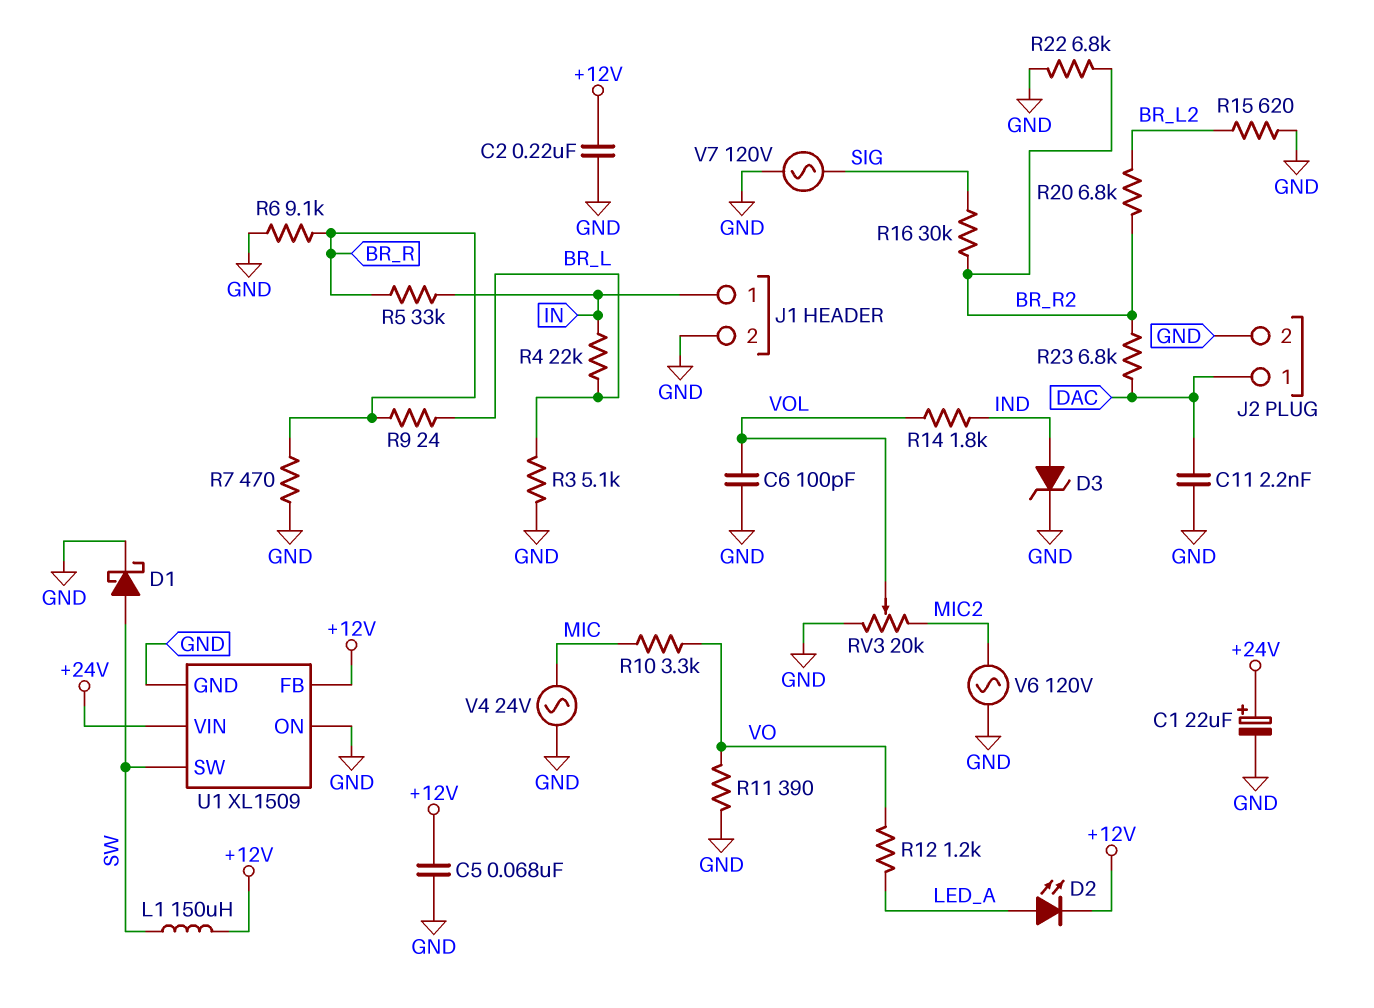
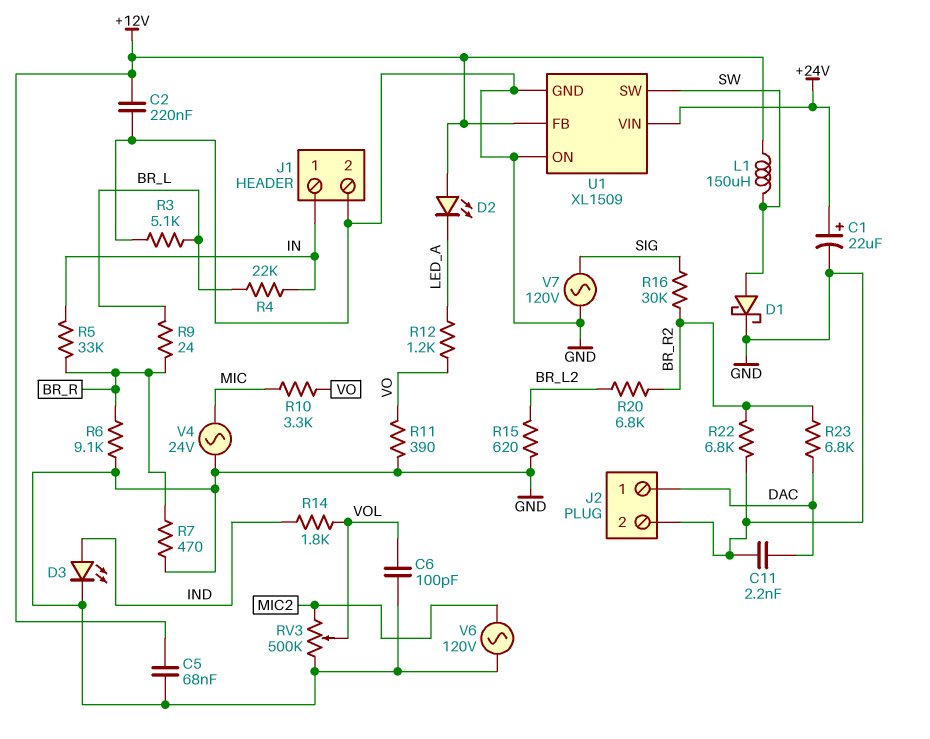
D2: LED (A LED_A, K +12V) -> LED (A +12V, K LED_A)
D3: zener (A IND, K GND) -> LED (A IND, K GND)
RV3: 20k (GND, MIC2, wiper VOL) -> 500k (GND, MIC2, wiper VOL)

